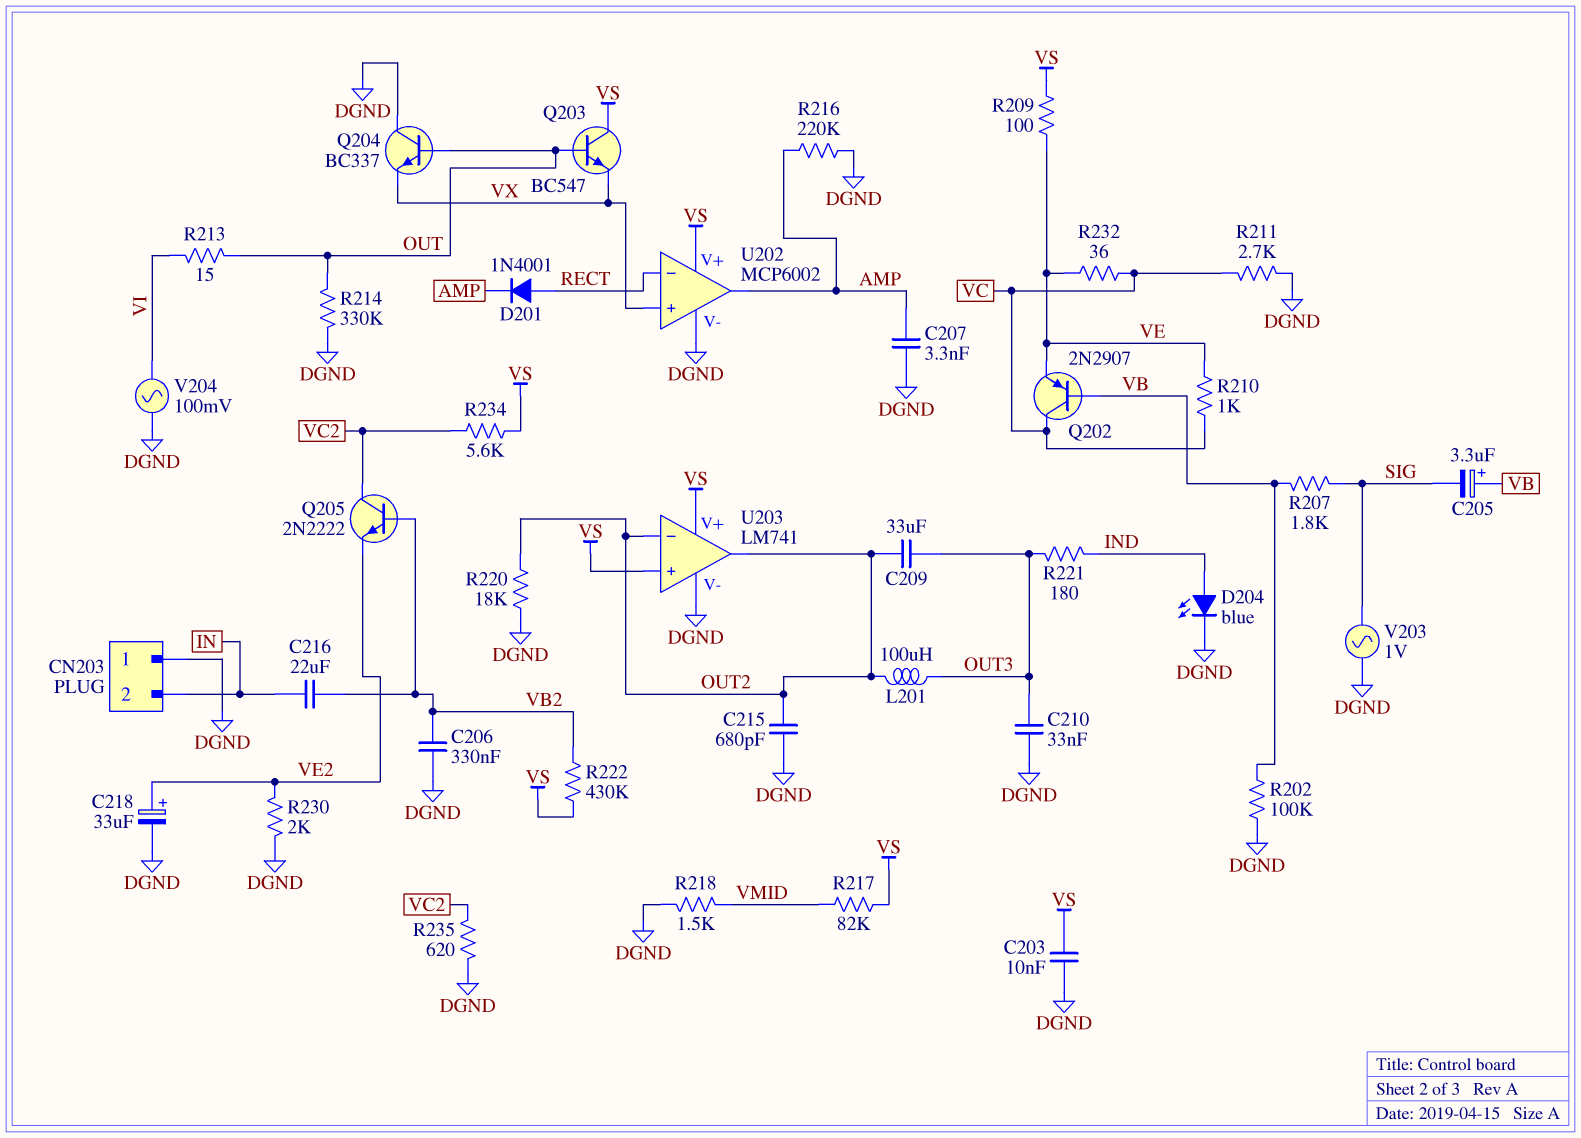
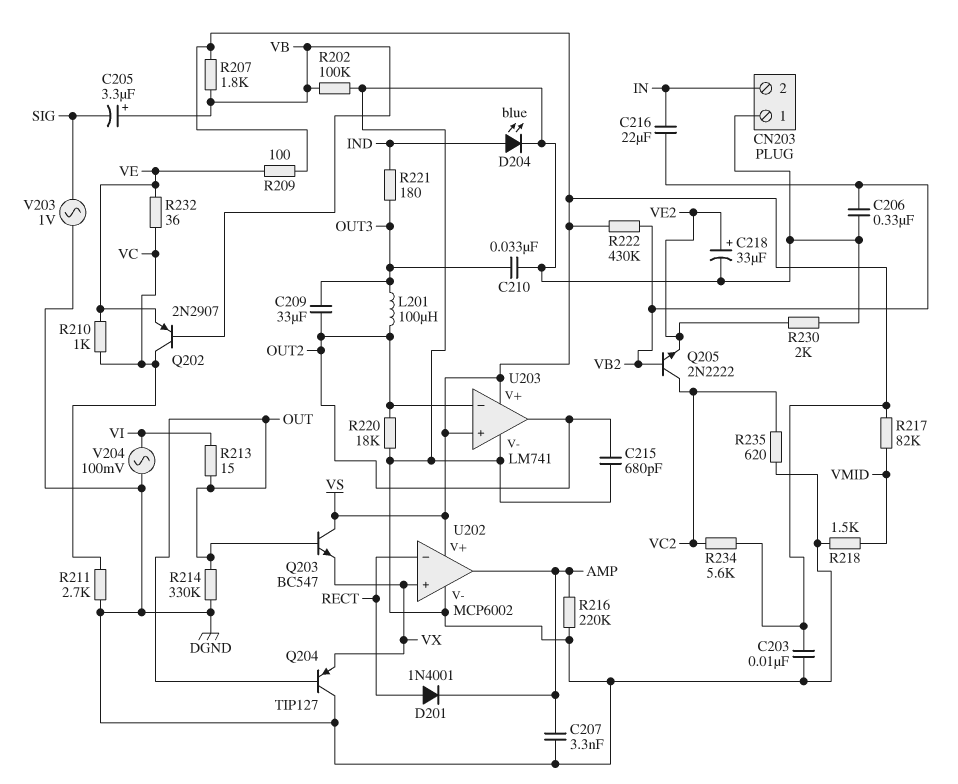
Q204: NPN BC337 (B OUT, C DGND, E VX) -> PNP TIP127 (B OUT, C DGND, E VX)
R207: 1.8k (SIG, VB) -> 1.8k (VB, VS)

